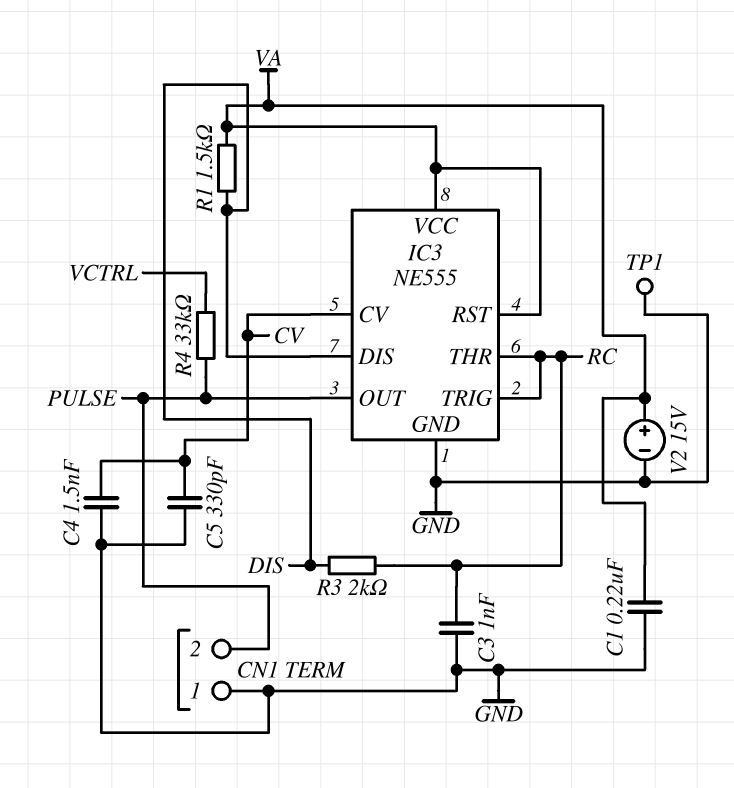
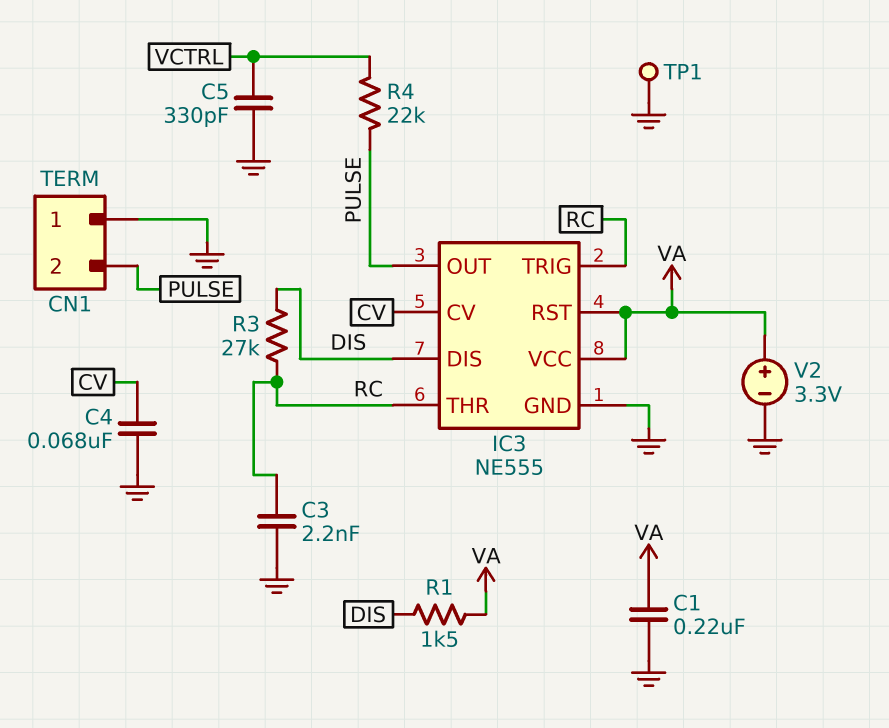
C3: 1nF (GND, RC) -> 2.2nF (GND, RC)
C4: 1.5nF (CV, GND) -> 68nF (CV, GND)
C5: 330pF (CV, GND) -> 330pF (GND, VCTRL)
R3: 2k (DIS, RC) -> 27k (DIS, RC)
R4: 33k (PULSE, VCTRL) -> 22k (PULSE, VCTRL)
V2: 15V (plus VA, minus GND) -> 3.3V (plus VA, minus GND)

